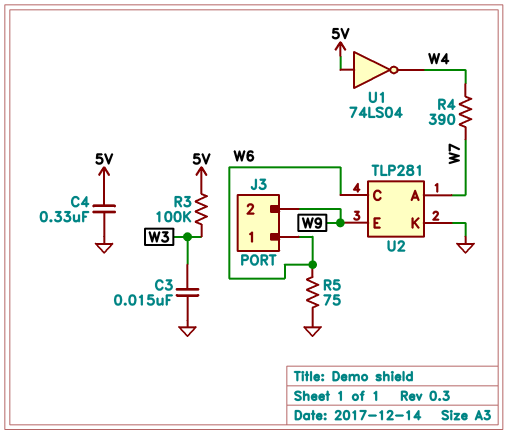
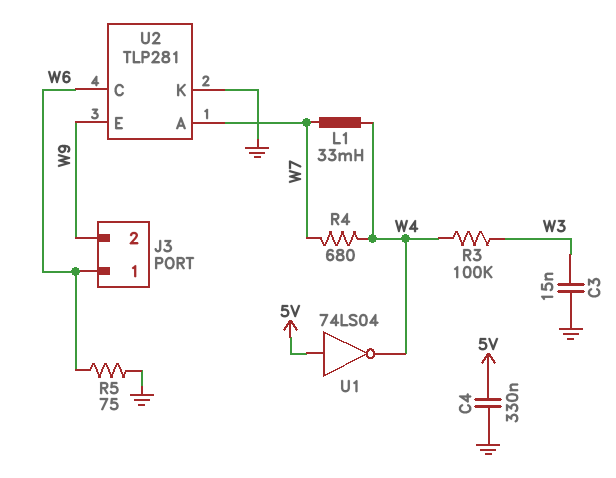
L1: none -> 33mH (W4, W7)
R3: 100k (5V, W3) -> 100k (W3, W4)
R4: 390 (W4, W7) -> 680 (W4, W7)

